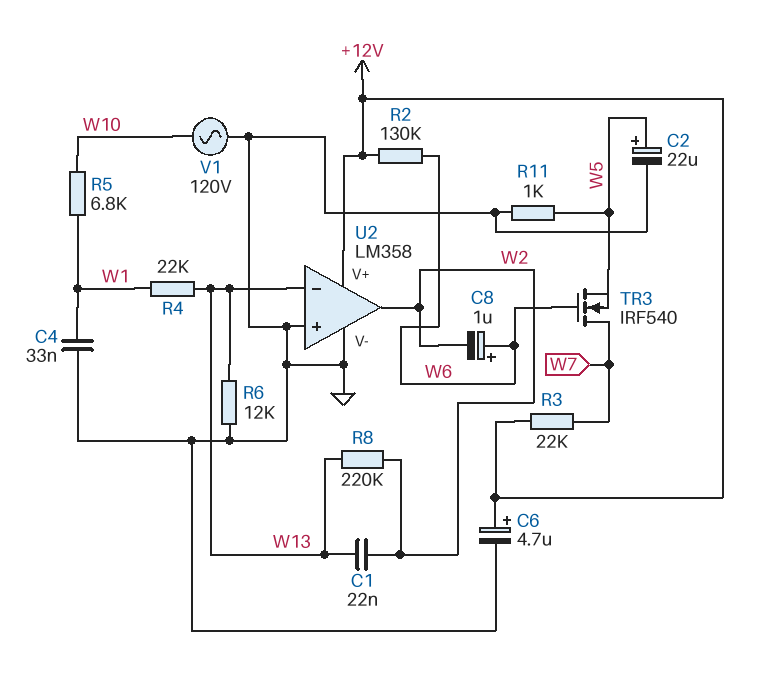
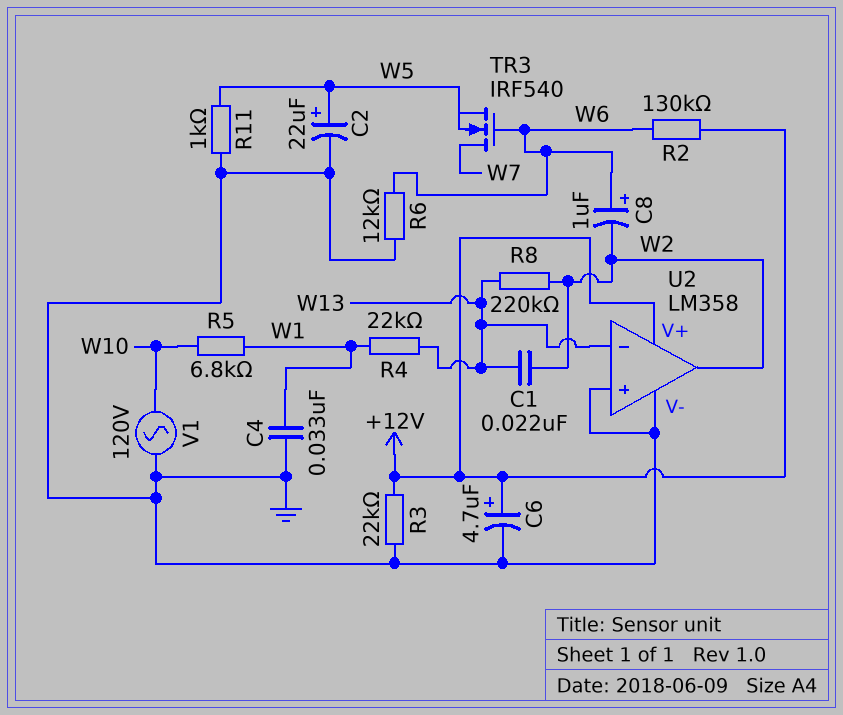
R3: 22k (+12V, W7) -> 22k (+12V, GND)
R6: 12k (GND, W13) -> 12k (GND, W6)

